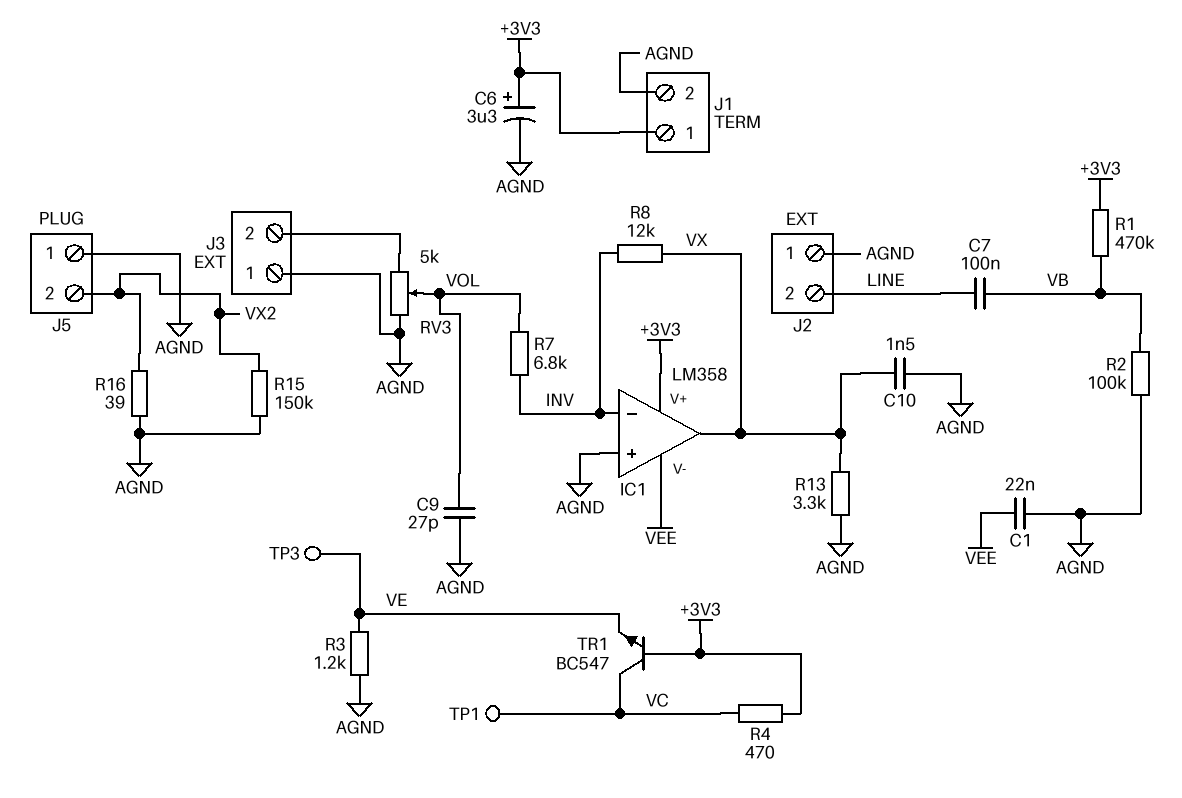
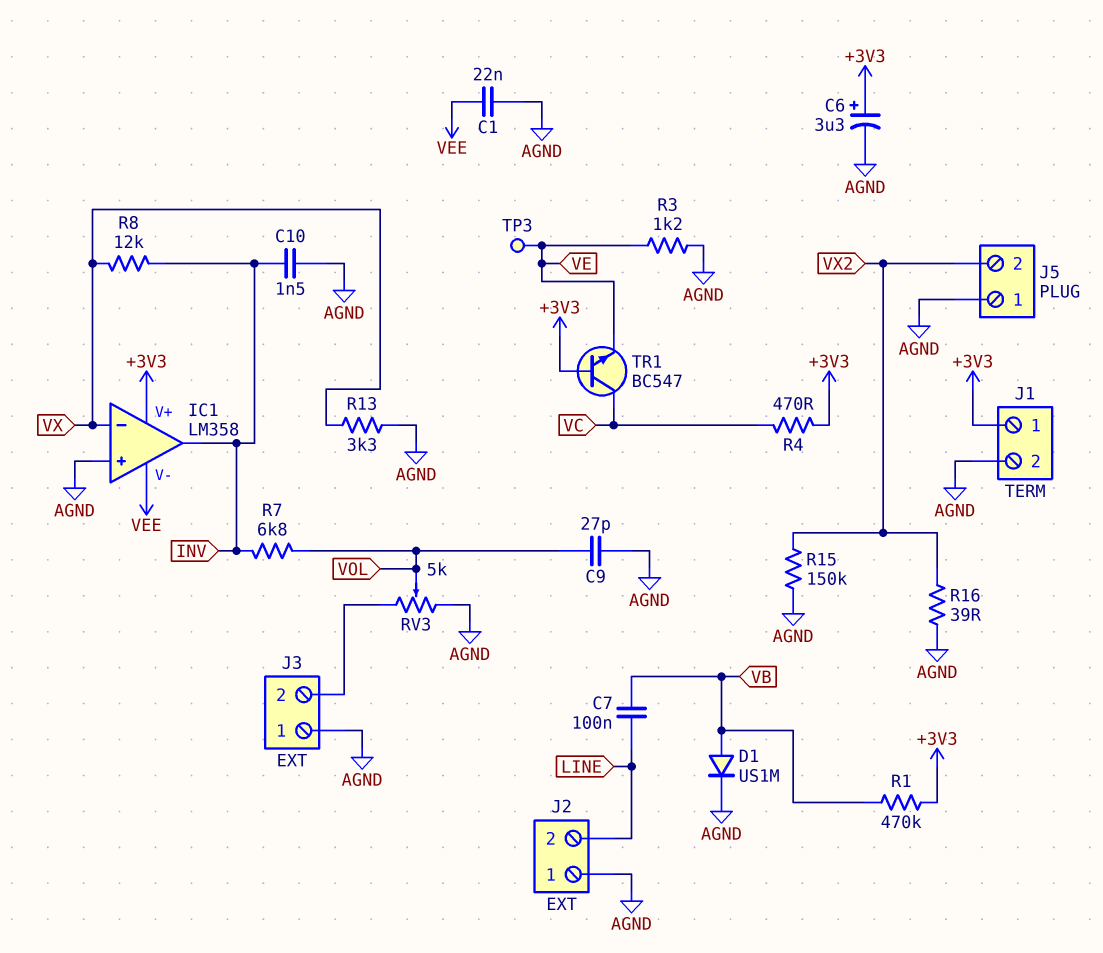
C10: 1.5nF (AGND, VX) -> 1.5nF (AGND, INV)
D1: none -> diode US1M (A VB, K AGND)
IC1 pin in-: INV -> VX
IC1 pin out: VX -> INV
R2: 100k (AGND, VB) -> none
TP1: test point (VC) -> none

